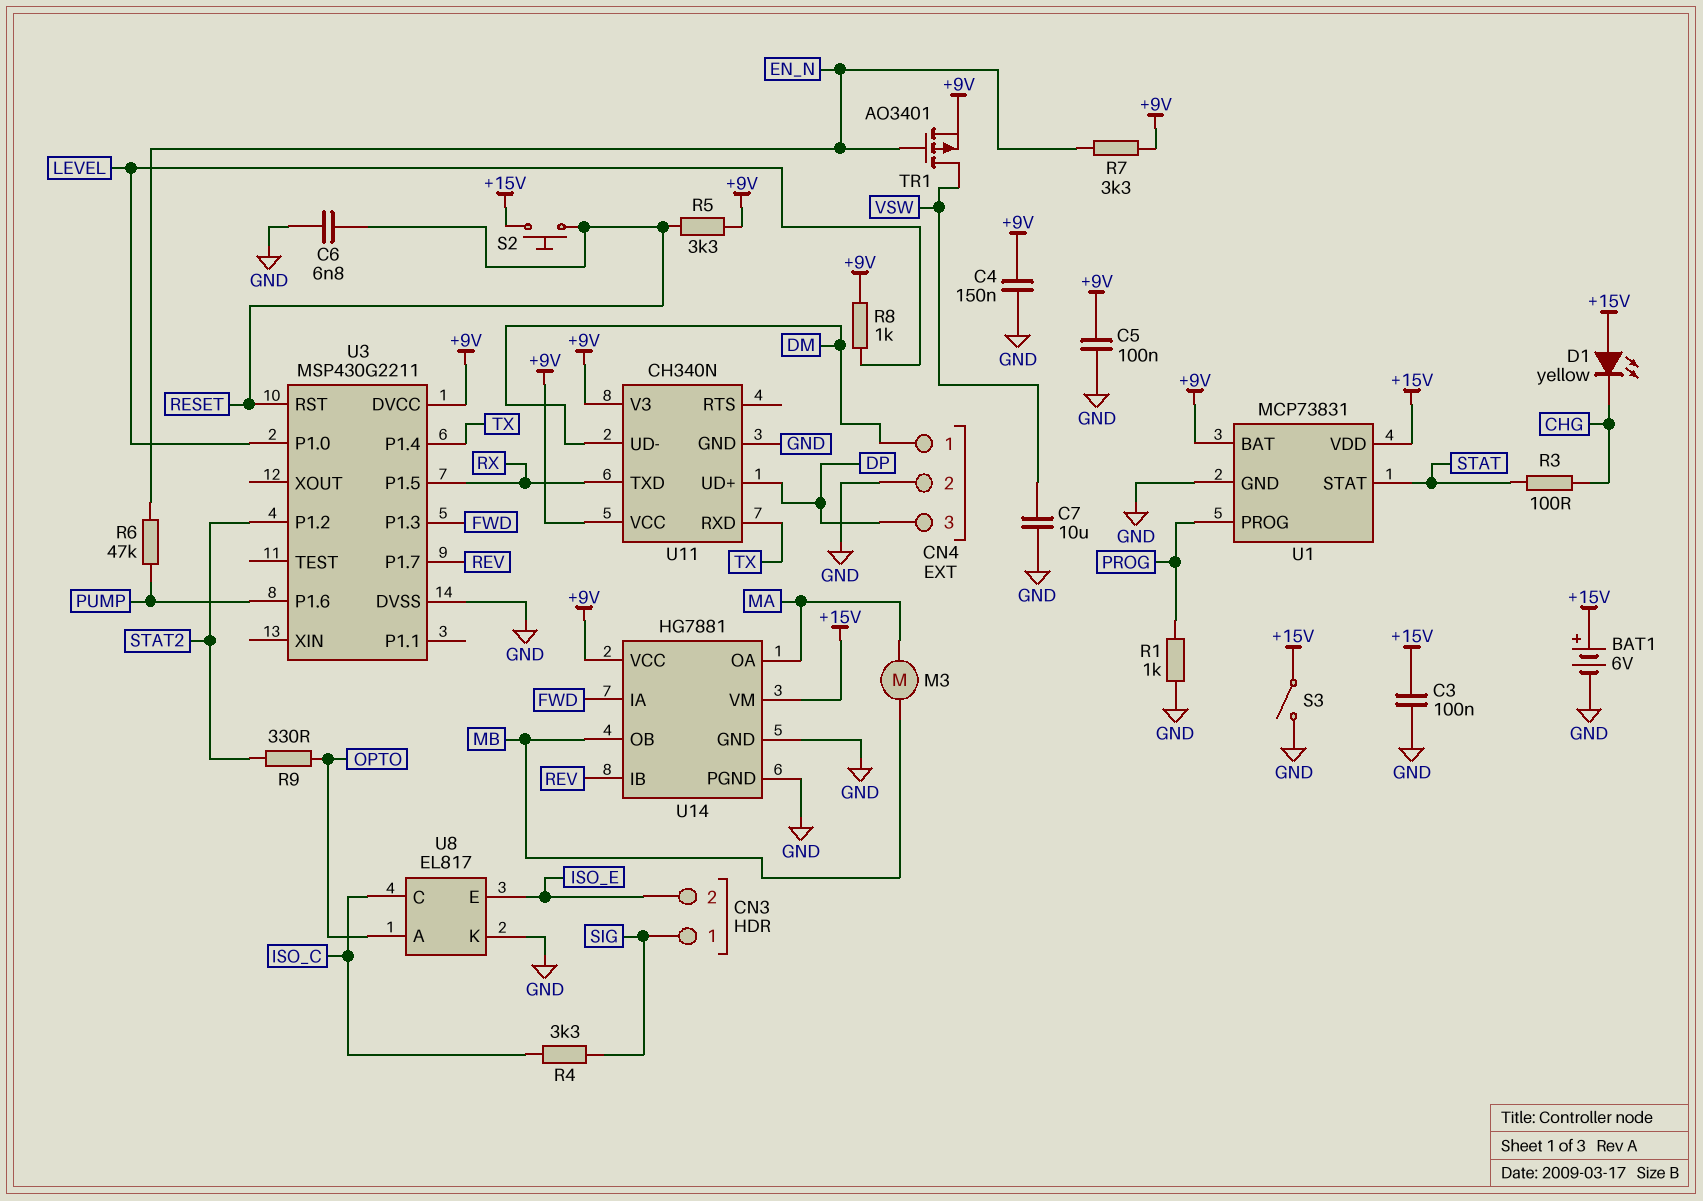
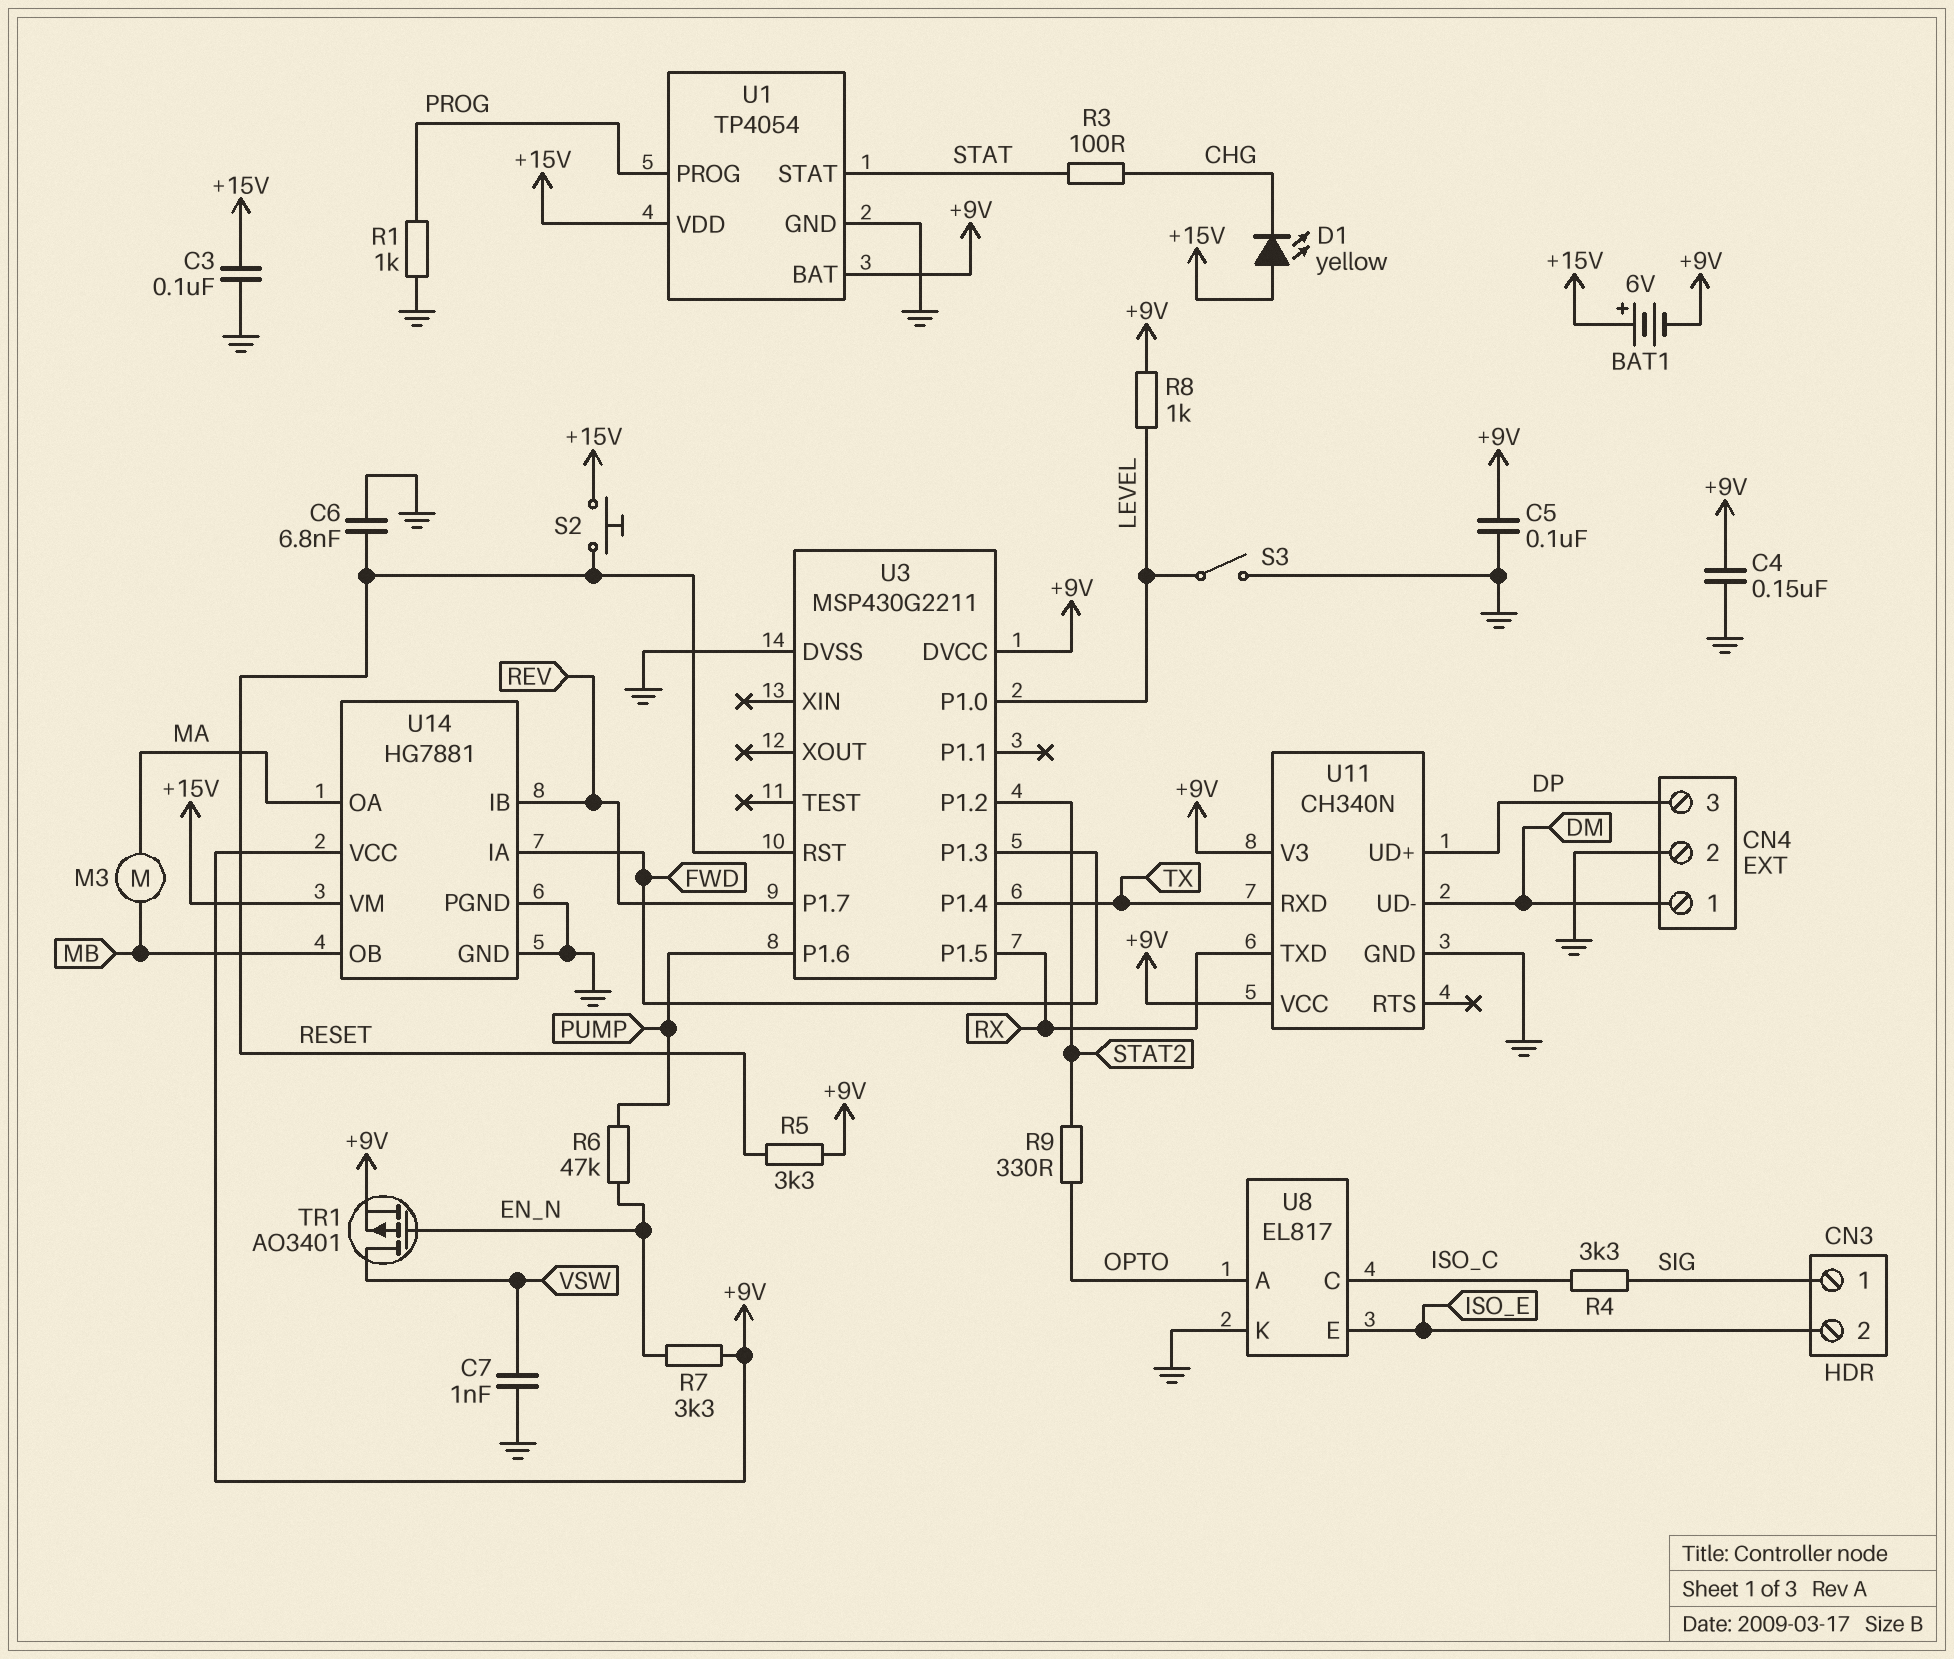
BAT1: 6V (plus +15V, minus GND) -> 6V (plus +15V, minus +9V)
C7: 10uF (GND, VSW) -> 1nF (GND, VSW)
S3: switch (+15V, GND) -> switch (GND, LEVEL)
U1: MCP73831 -> TP4054

